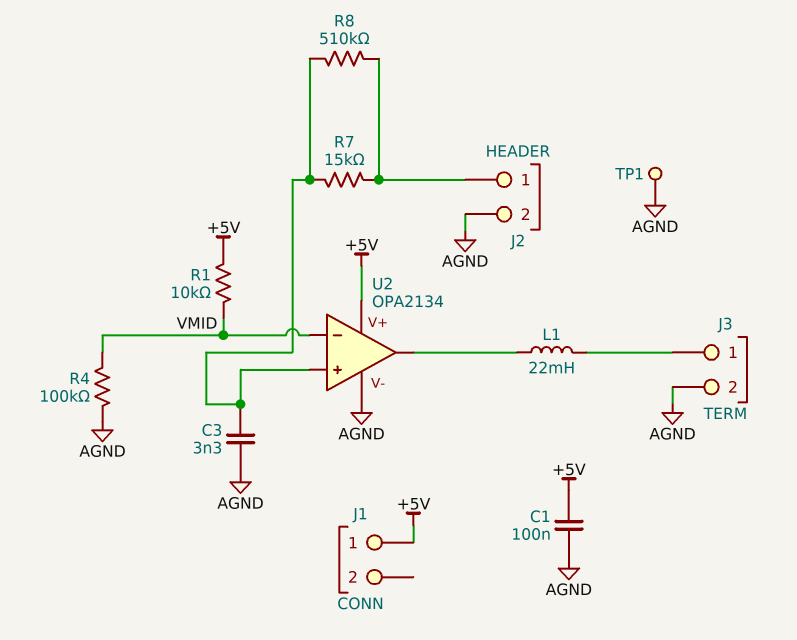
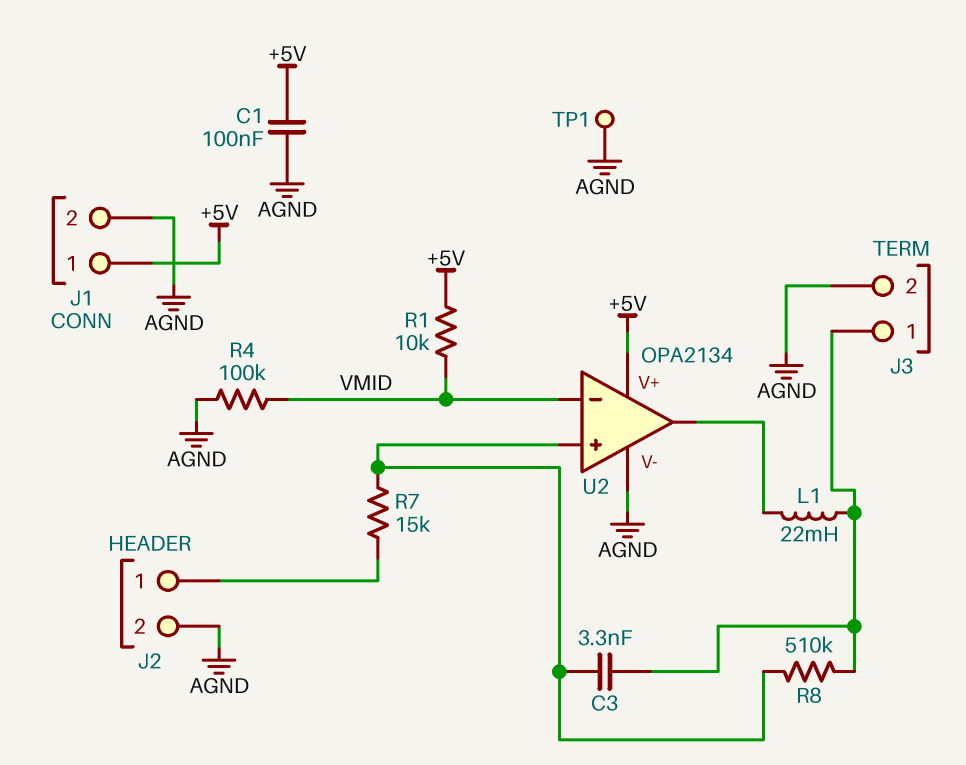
C3: 3.3nF (AGND, U2/in+) -> 3.3nF (J3/1, U2/in+)
J1 pin 2: none -> AGND
R8: 510k (J2/1, U2/in+) -> 510k (J3/1, U2/in+)

